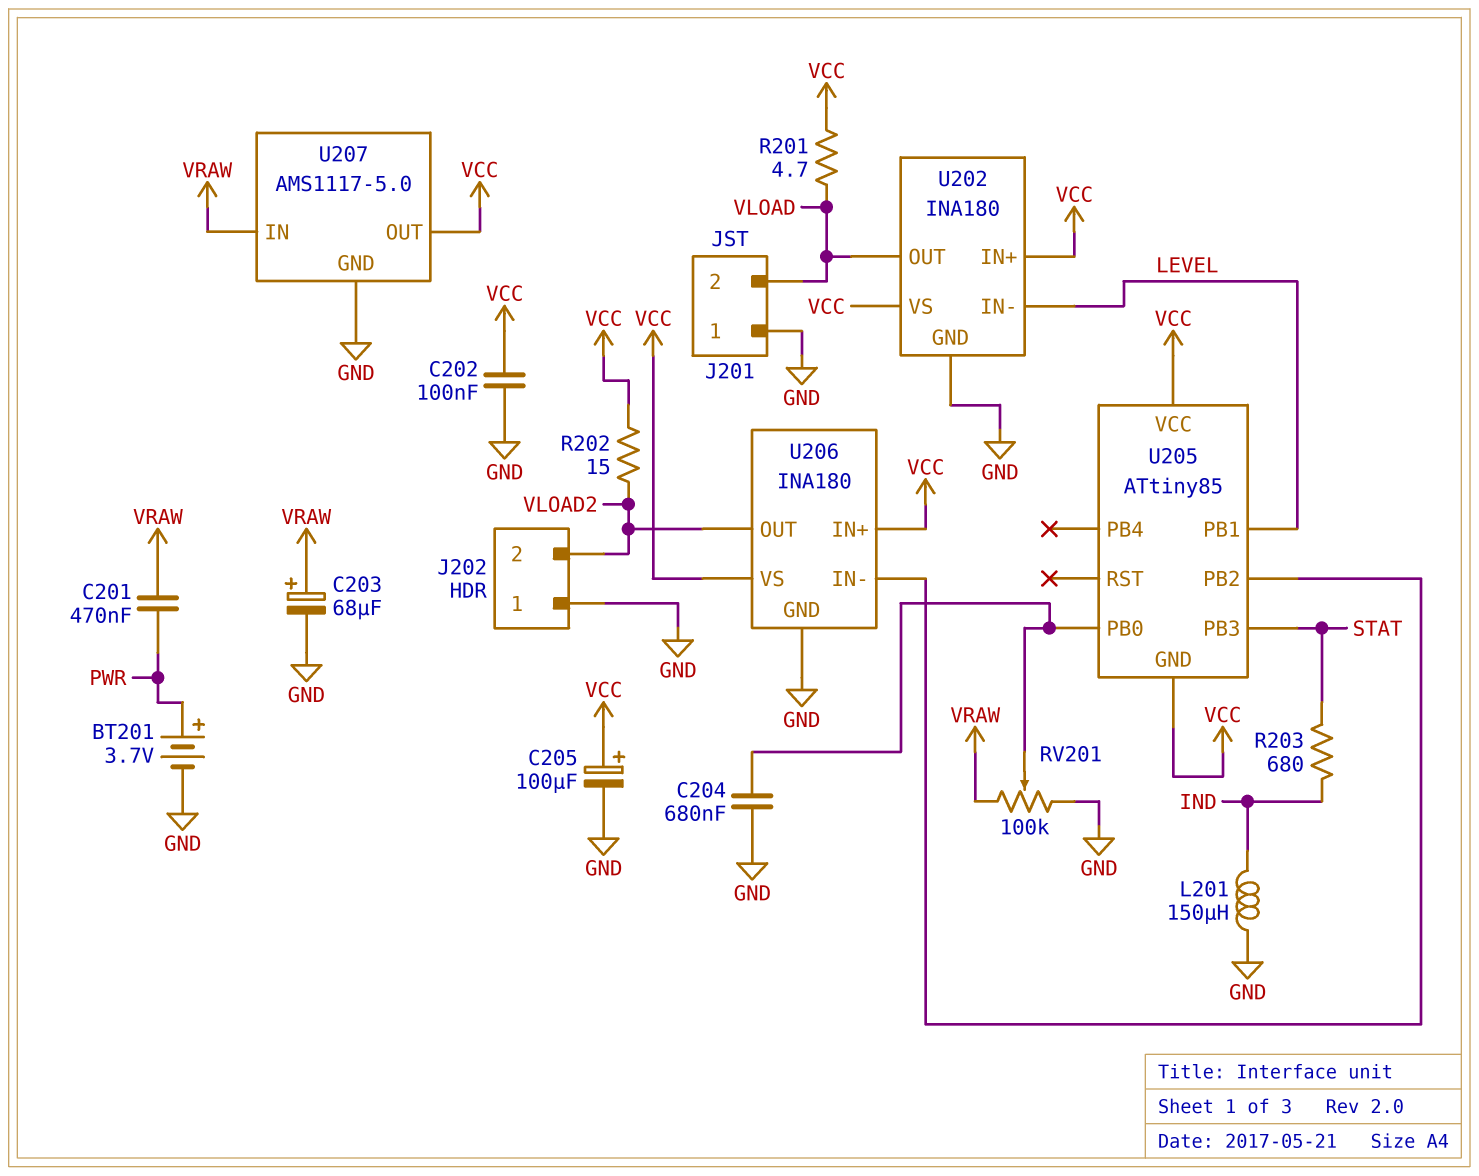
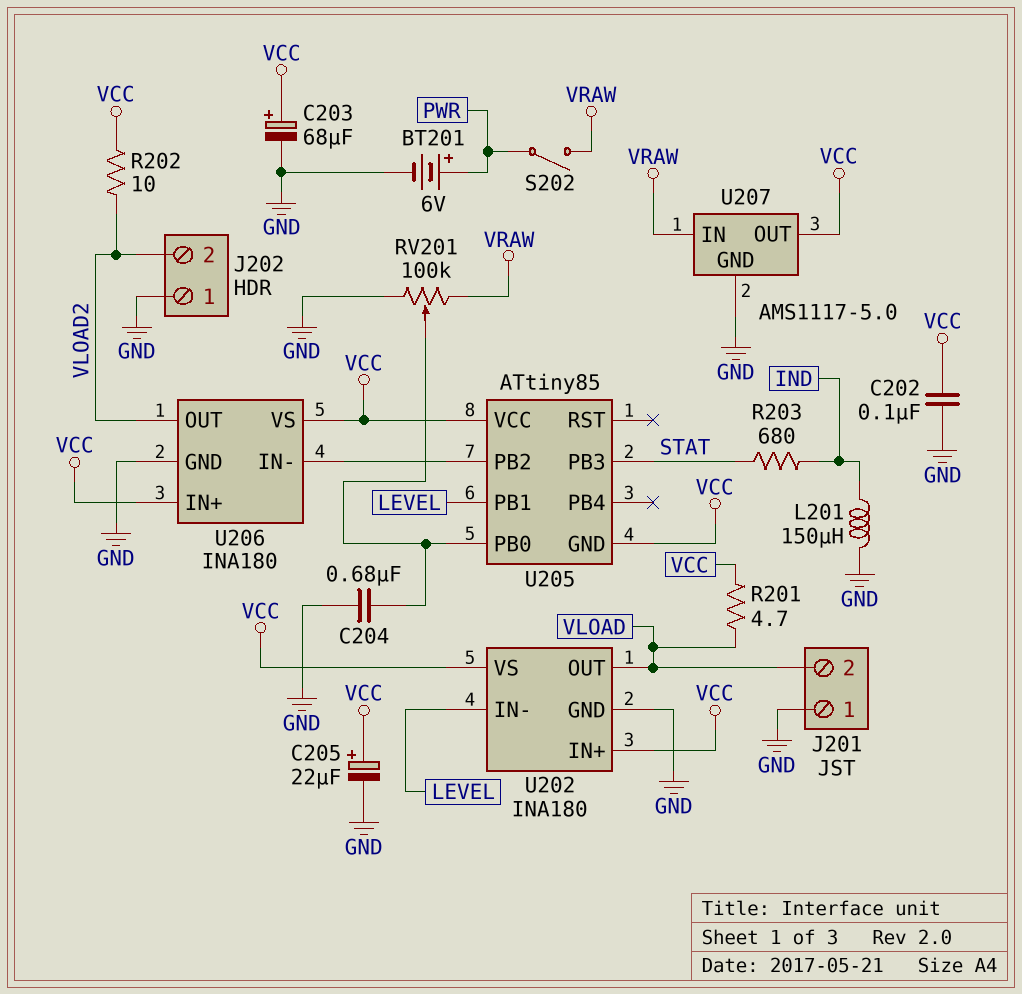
BT201: 3.7V (plus PWR, minus GND) -> 6V (plus PWR, minus GND)
C201: 470nF (PWR, VRAW) -> none
C203: 68uF (plus VRAW, minus GND) -> 68uF (plus VCC, minus GND)
C205: 100uF (plus VCC, minus GND) -> 22uF (plus VCC, minus GND)
R202: 15 (VCC, VLOAD2) -> 10 (VCC, VLOAD2)
S202: none -> switch (PWR, VRAW)

